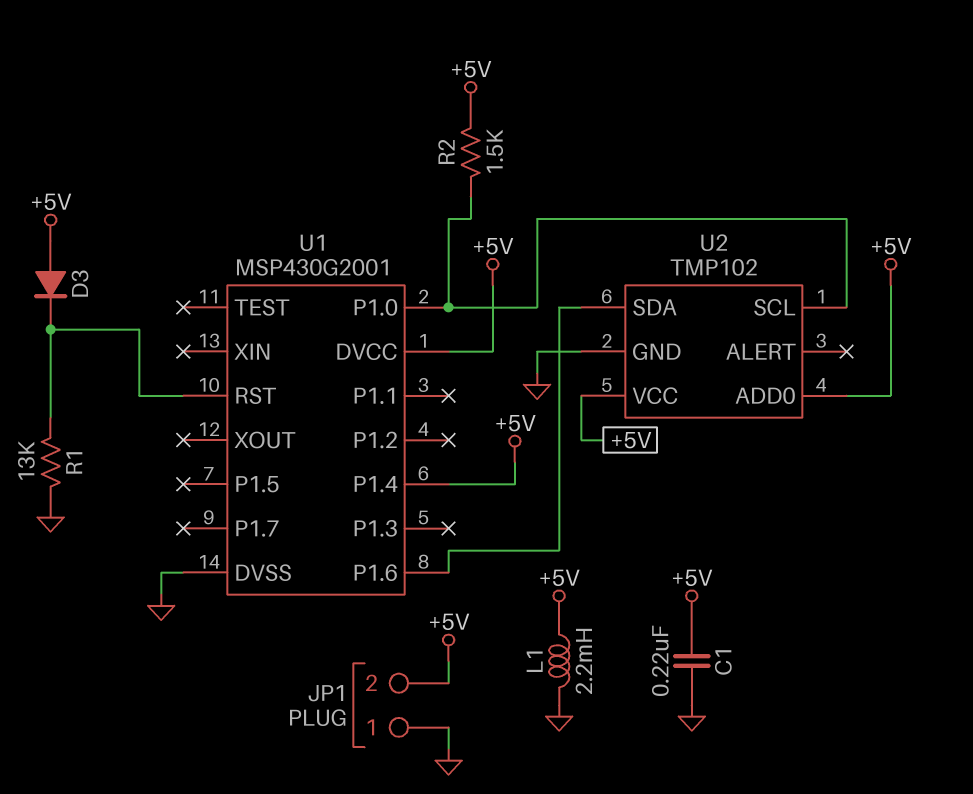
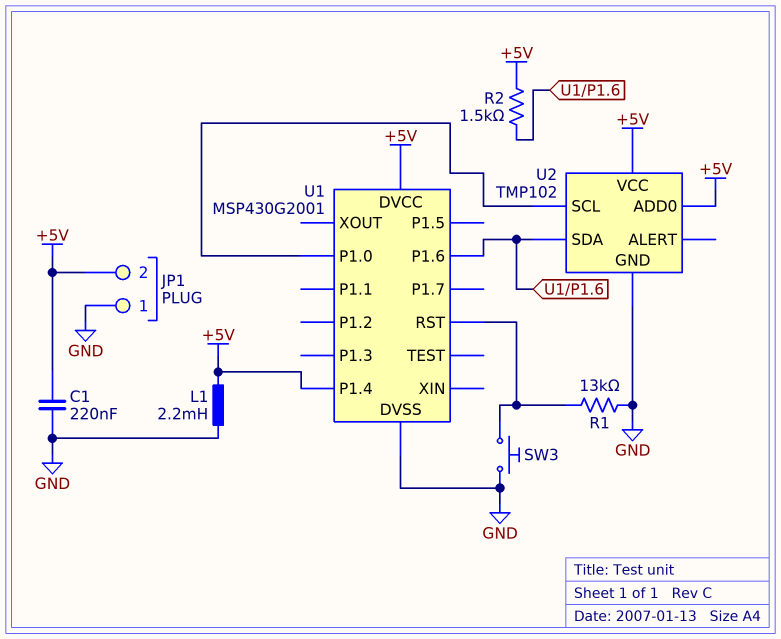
D3: diode (A +5V, K U1/RST) -> none
R2: 1.5k (+5V, U1/P1.0) -> 1.5k (+5V, U1/P1.6)
SW3: none -> button (GND, U1/RST)

